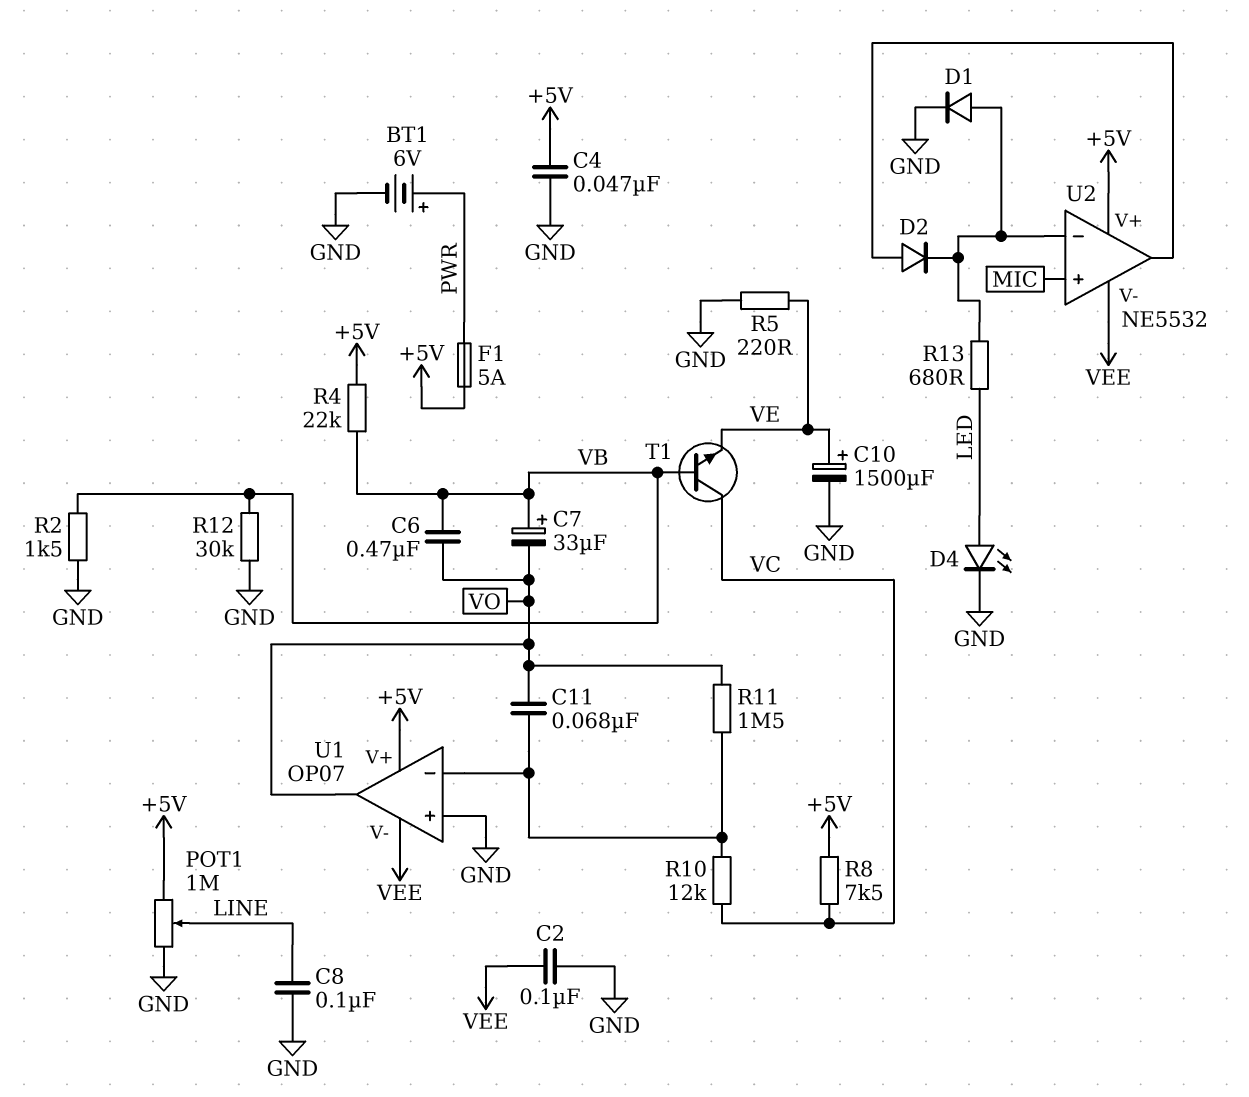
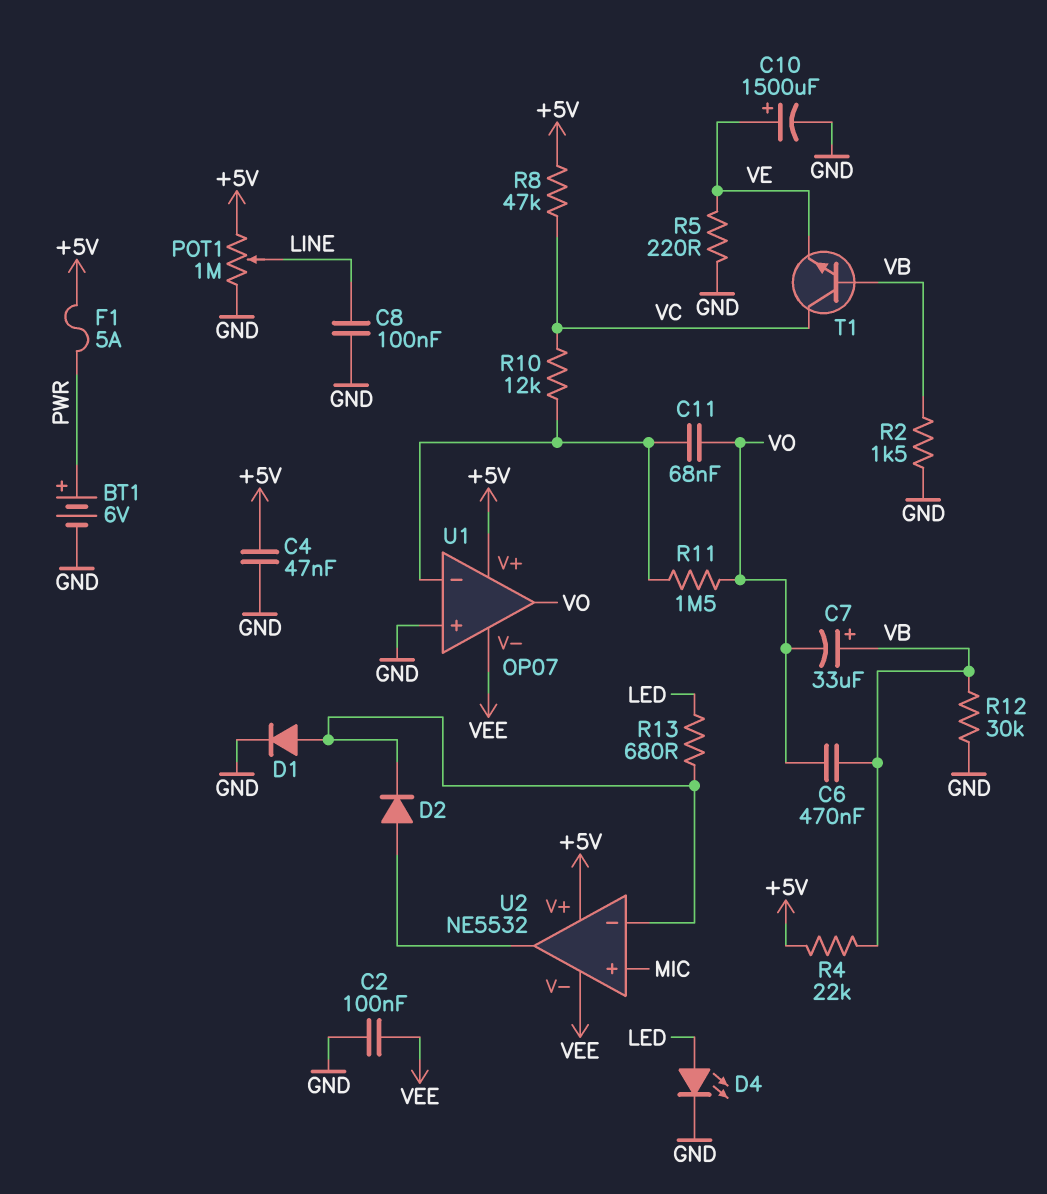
R8: 7.5k (+5V, VC) -> 47k (+5V, VC)

